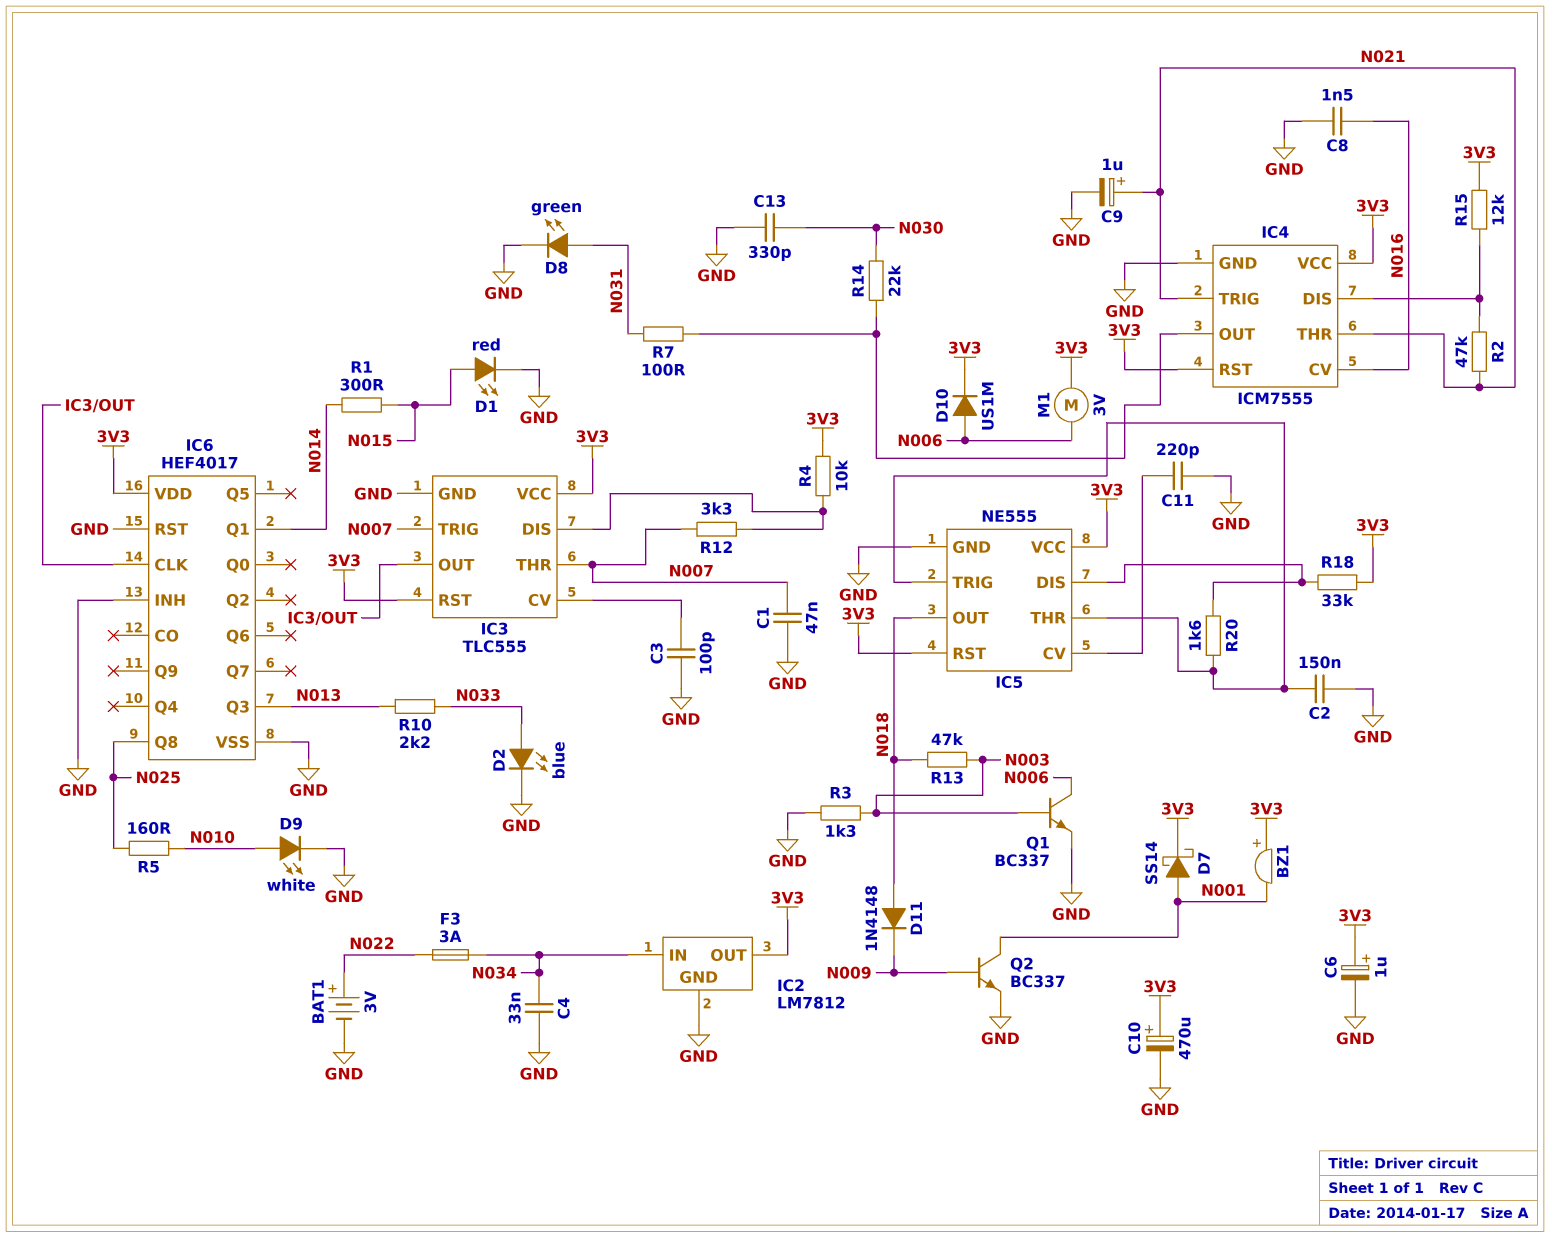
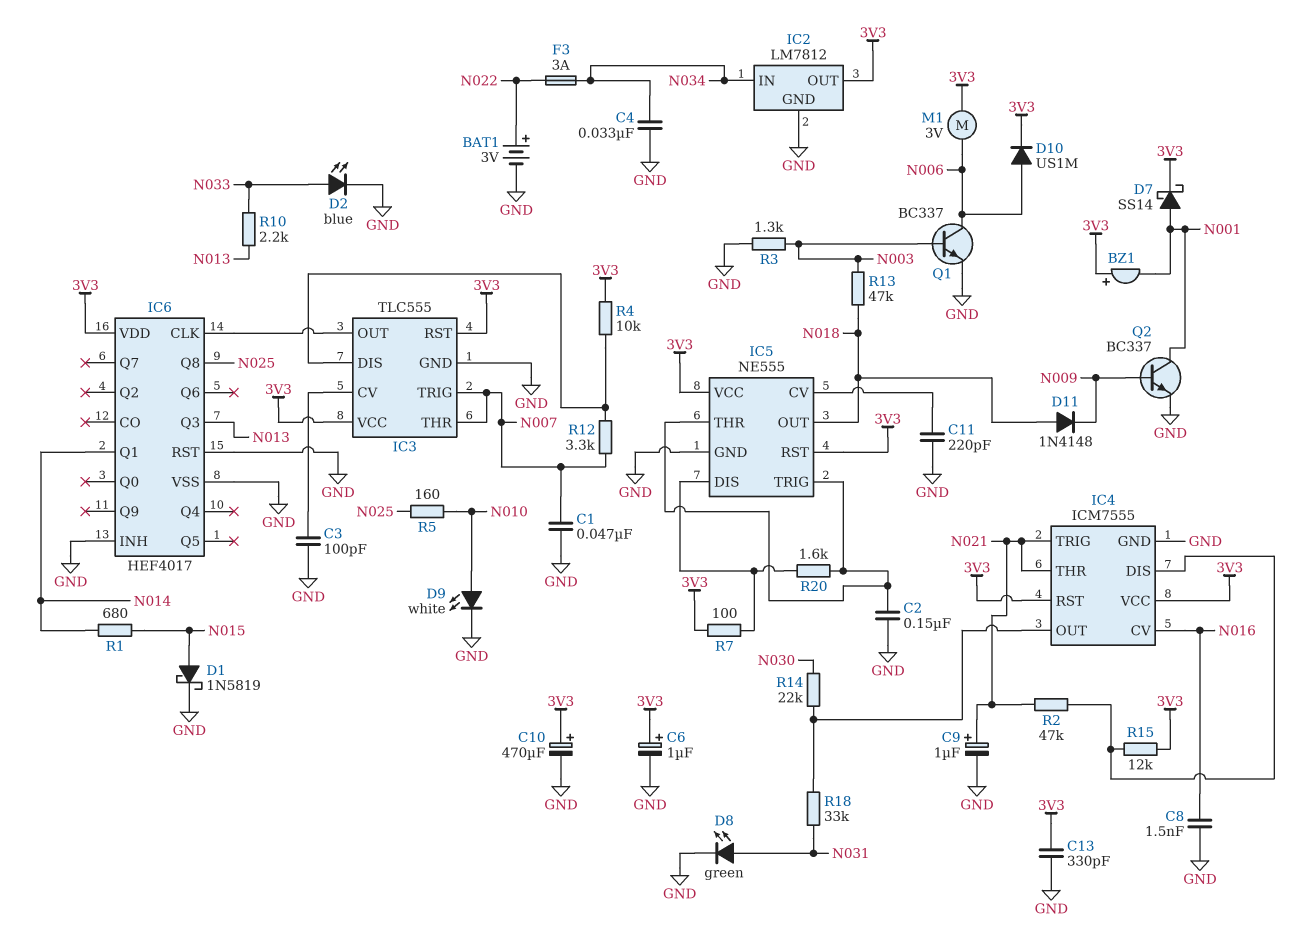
C13: 330pF (GND, N030) -> 330pF (3V3, GND)
D1: LED red (A N015, K GND) -> schottky 1N5819 (A N015, K GND)
R1: 300 (N014, N015) -> 680 (N014, N015)
R7: 100 (IC4/OUT, N031) -> 100 (3V3, IC5/DIS)
R18: 33k (3V3, IC5/DIS) -> 33k (IC4/OUT, N031)

